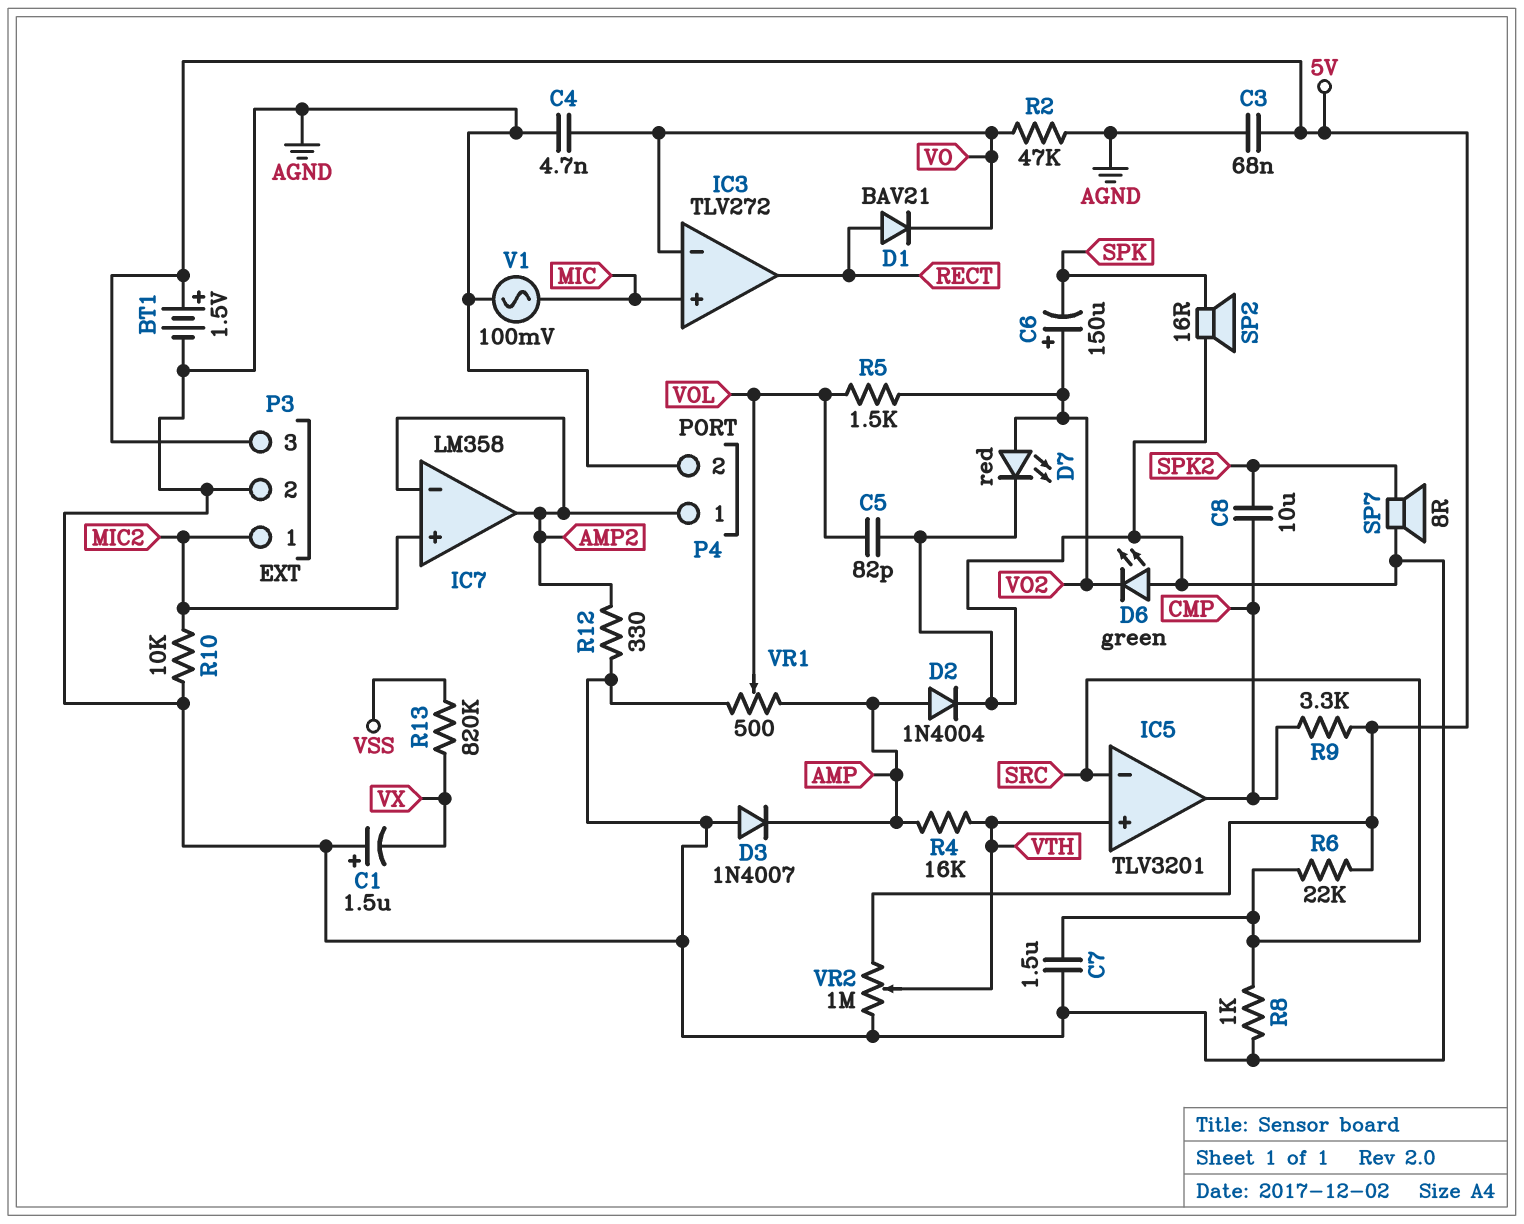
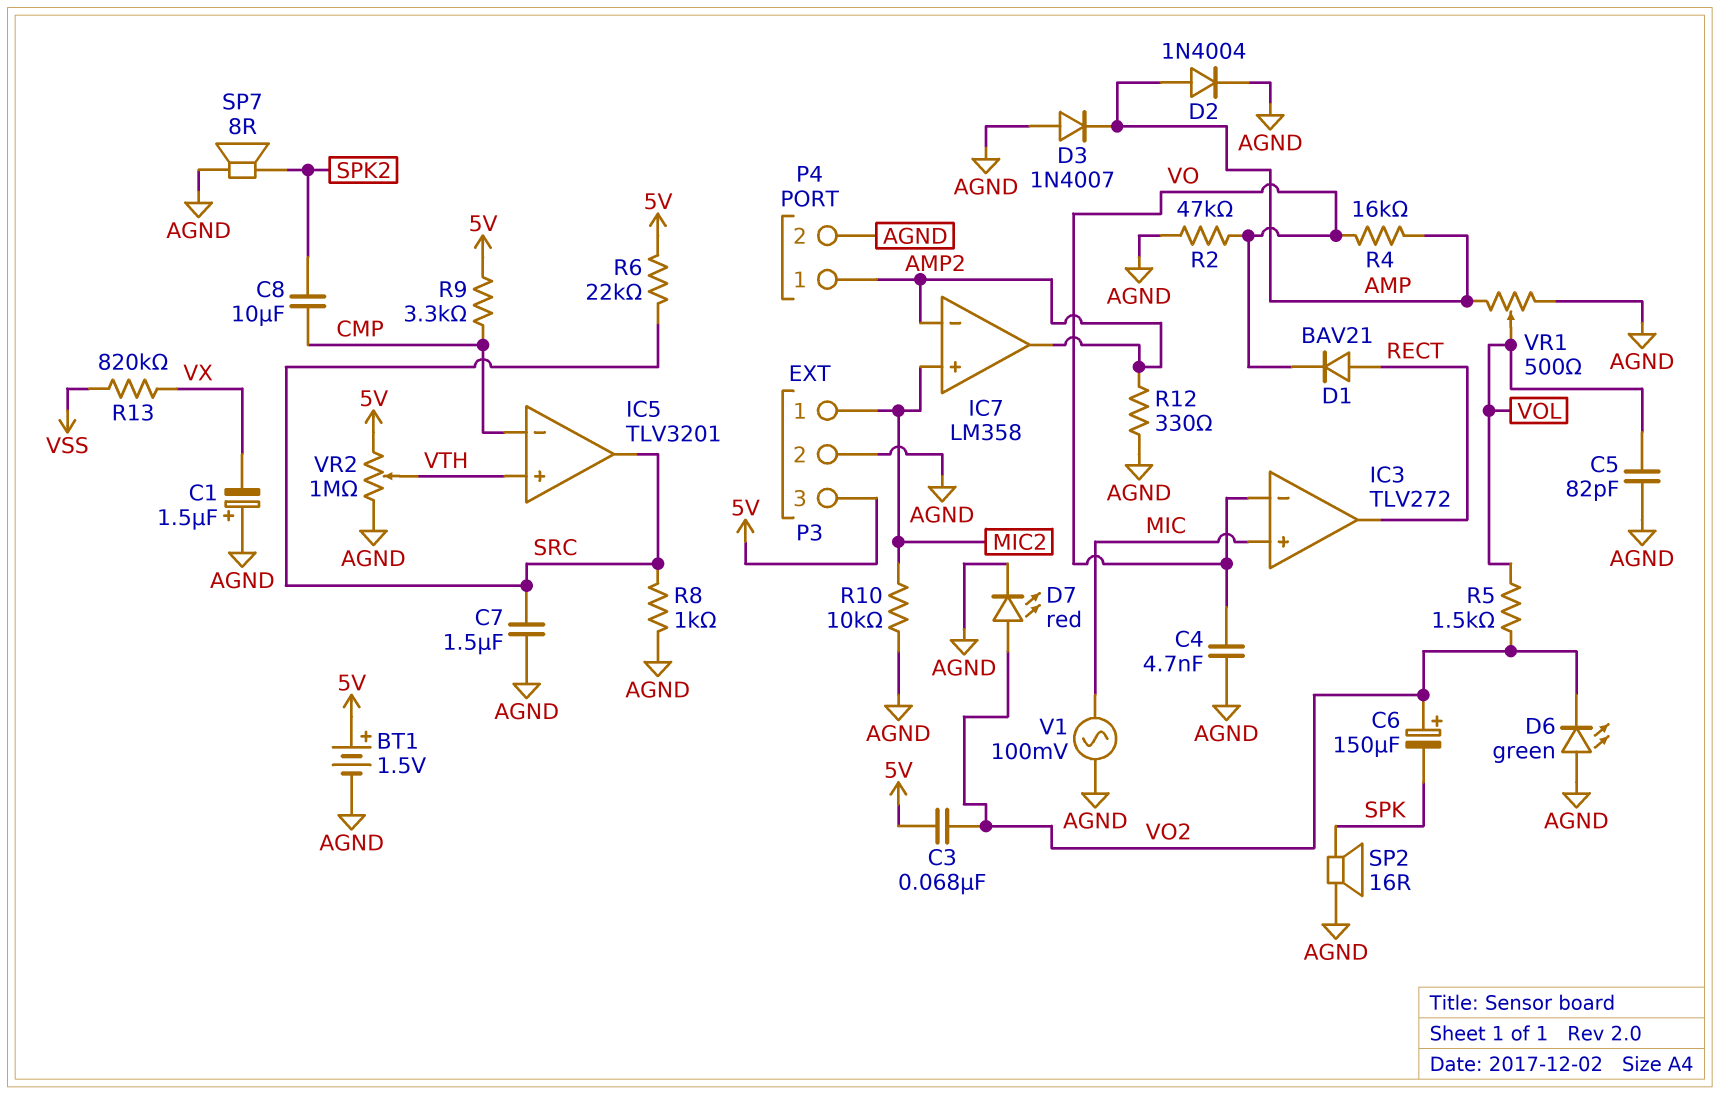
C3: 68nF (5V, AGND) -> 68nF (5V, VO2)
IC5 pin in-: SRC -> CMP
IC5 pin out: CMP -> SRC
R4: 16k (AMP, VTH) -> 16k (AMP, VO)

